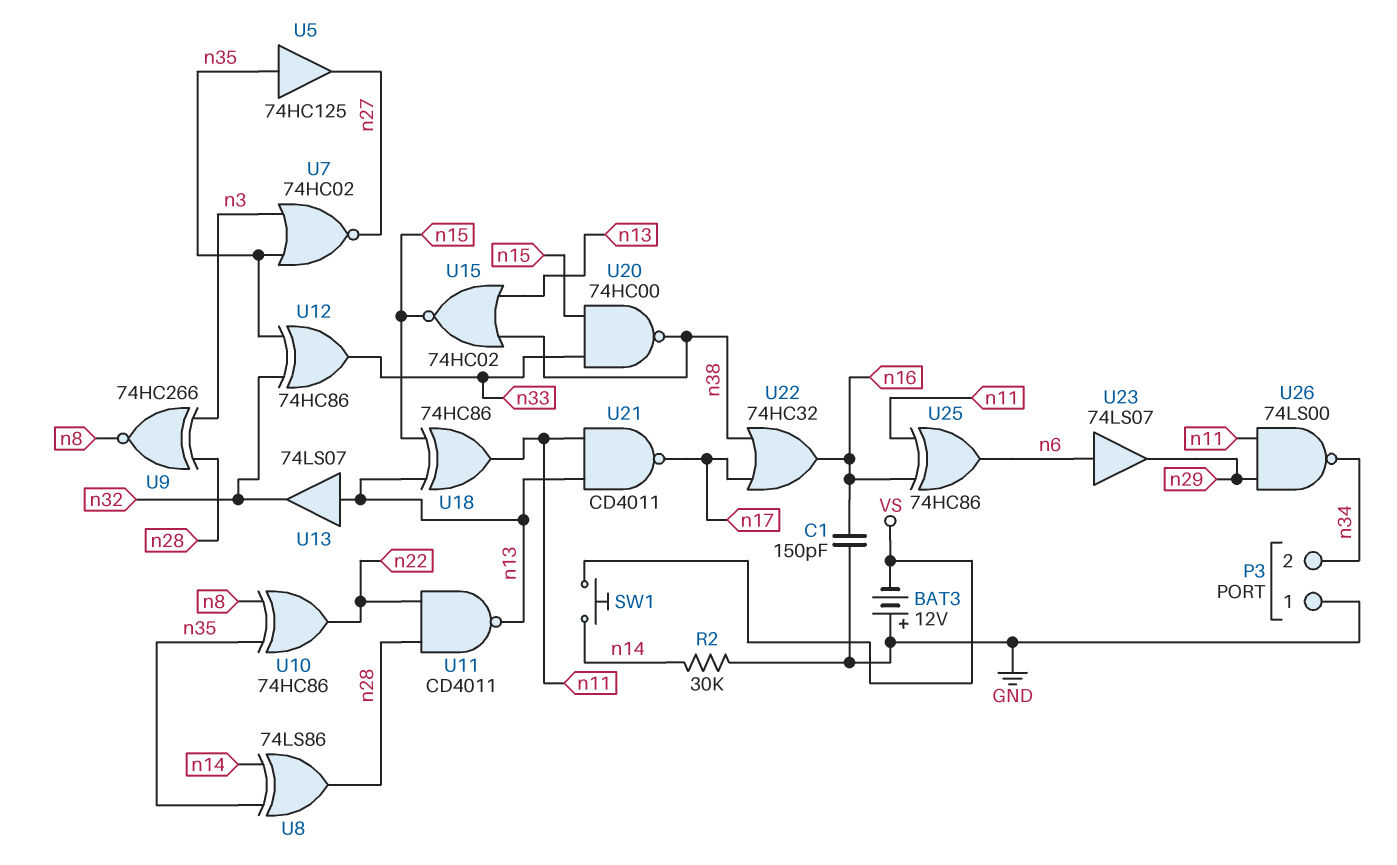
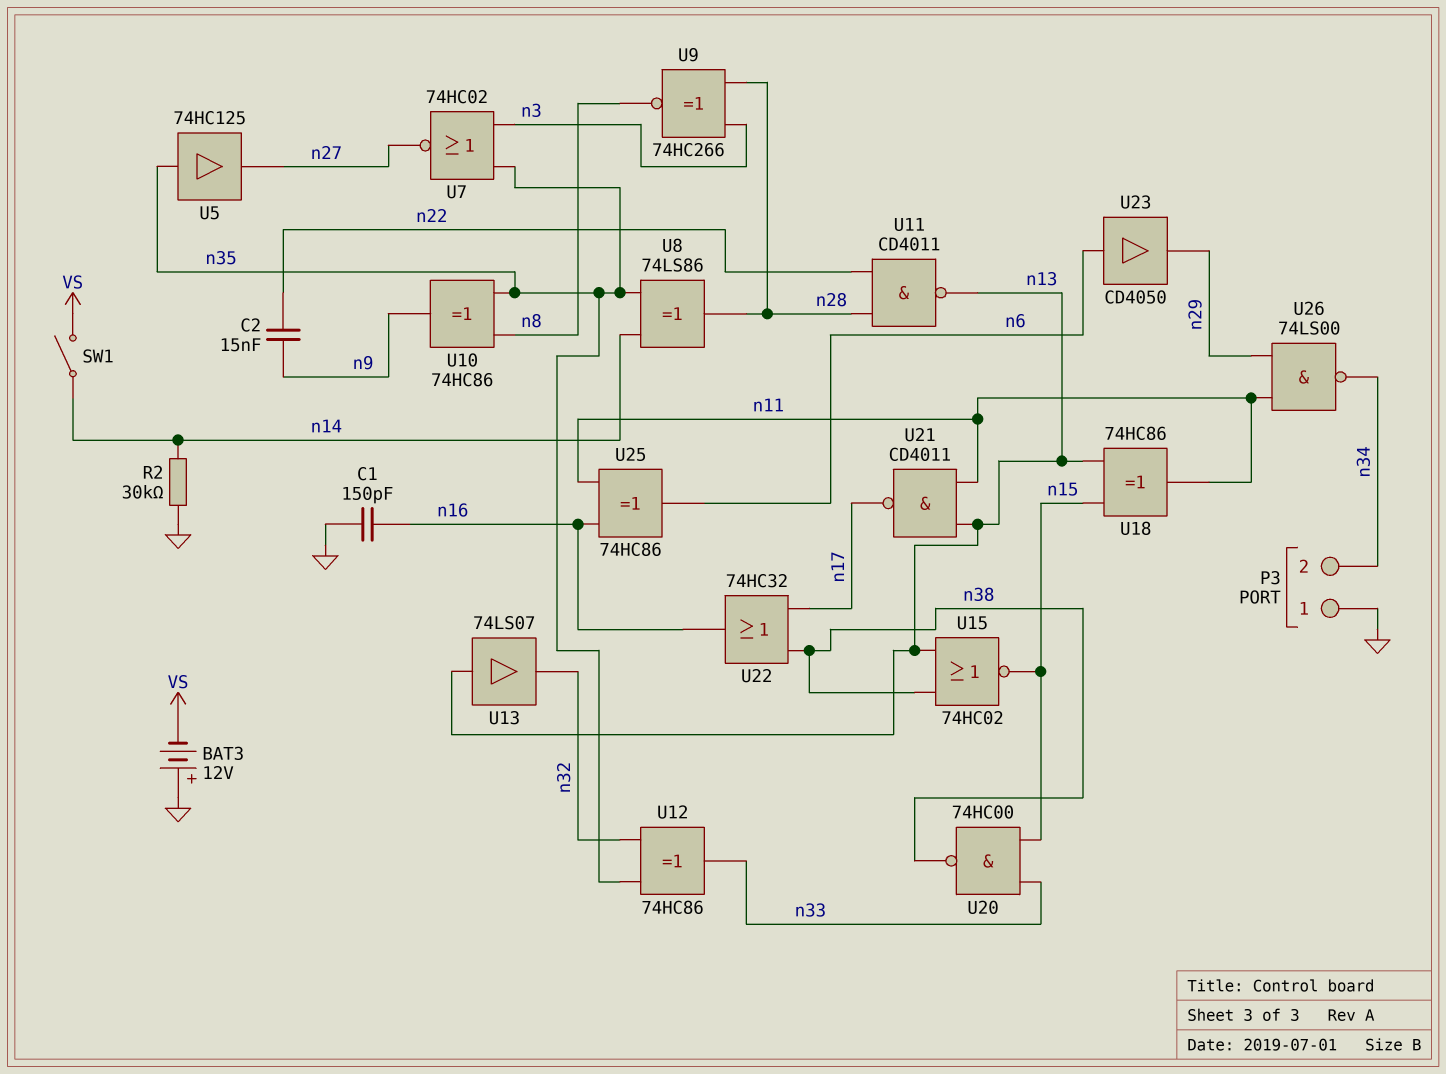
C2: none -> 15nF (n9, n22)
SW1: button (VS, n14) -> switch (VS, n14)
U10: XOR 74HC86 (in n8, in n35, out n22) -> XOR 74HC86 (in n8, in n35, out n9)
U23: buffer 74LS07 (in n6, out n29) -> buffer CD4050 (in n6, out n29)

